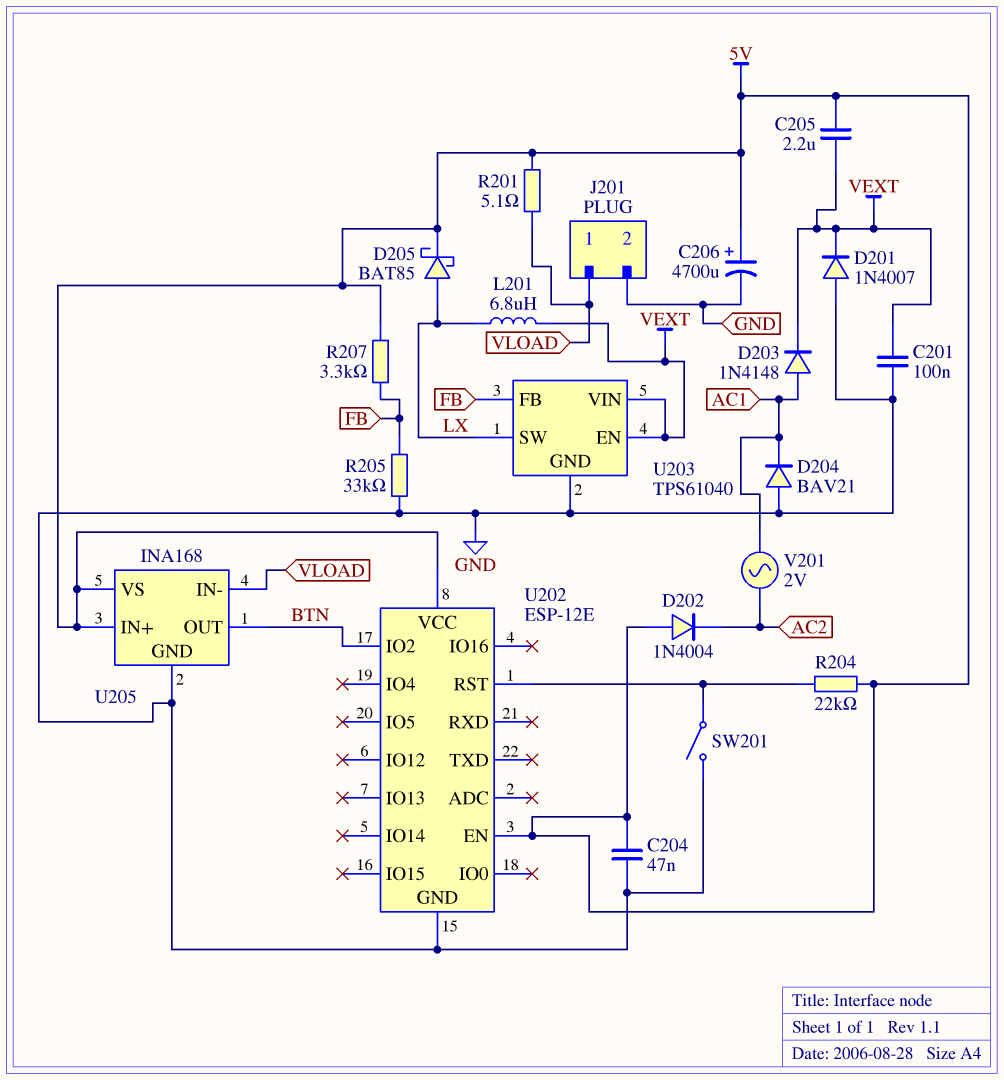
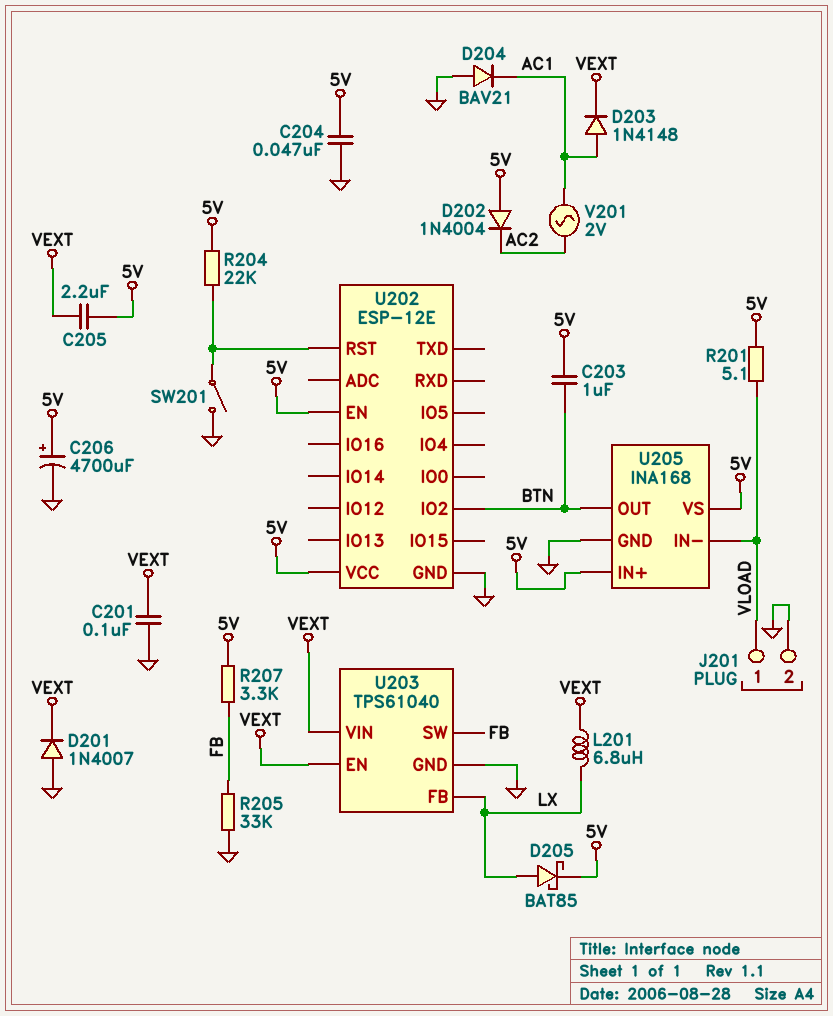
C203: none -> 1uF (5V, BTN)
U203 pin FB: FB -> LX
U203 pin SW: LX -> FB

